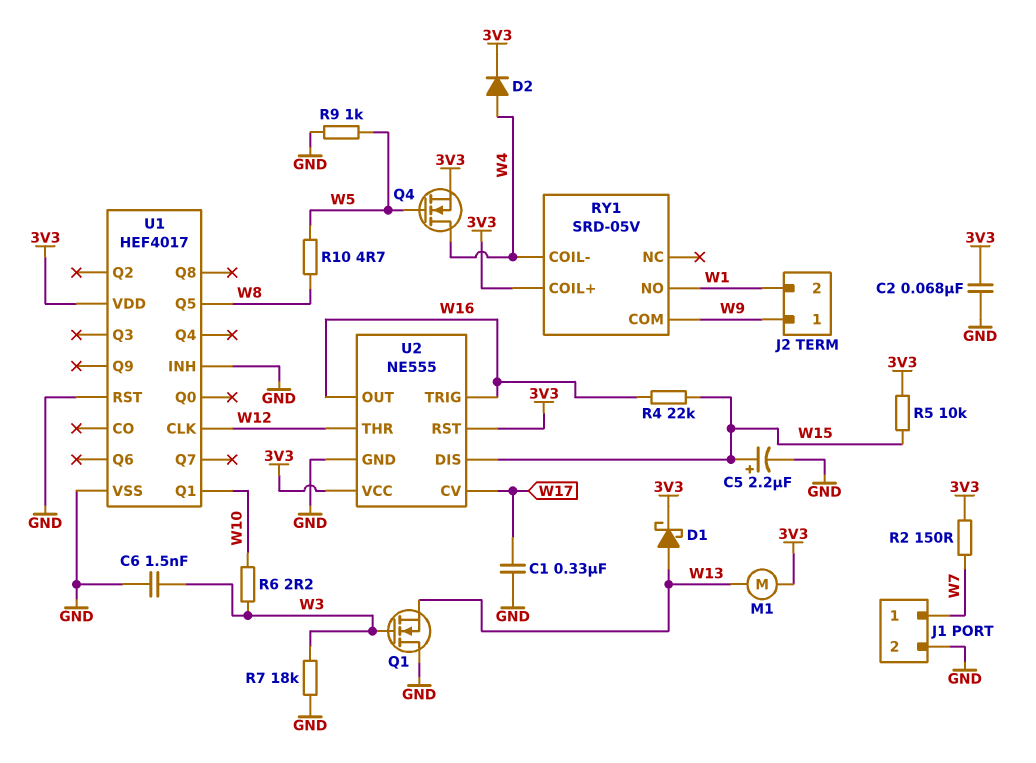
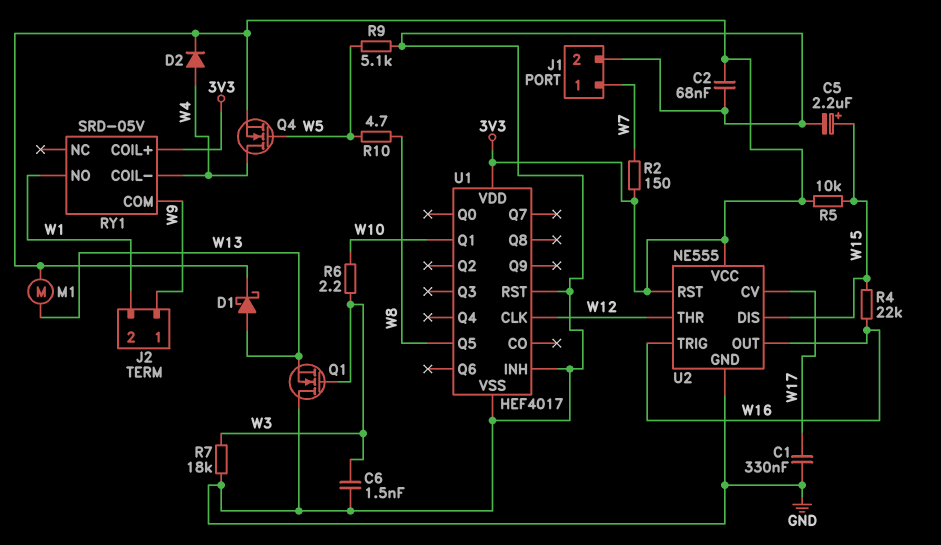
R9: 1k (GND, W5) -> 5.1k (GND, W5)

